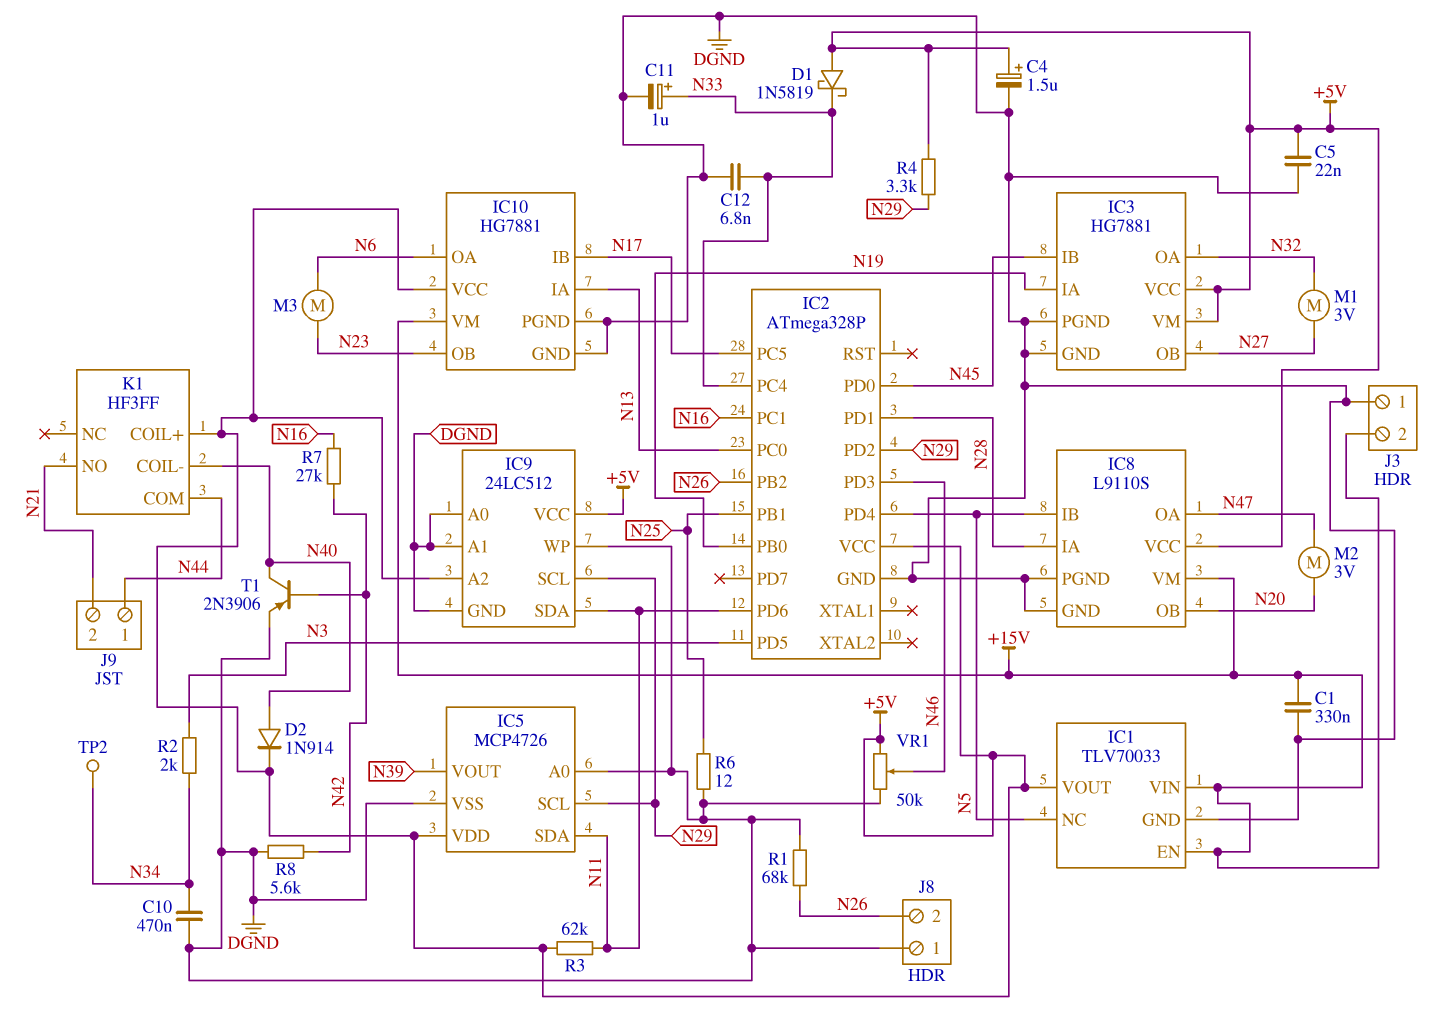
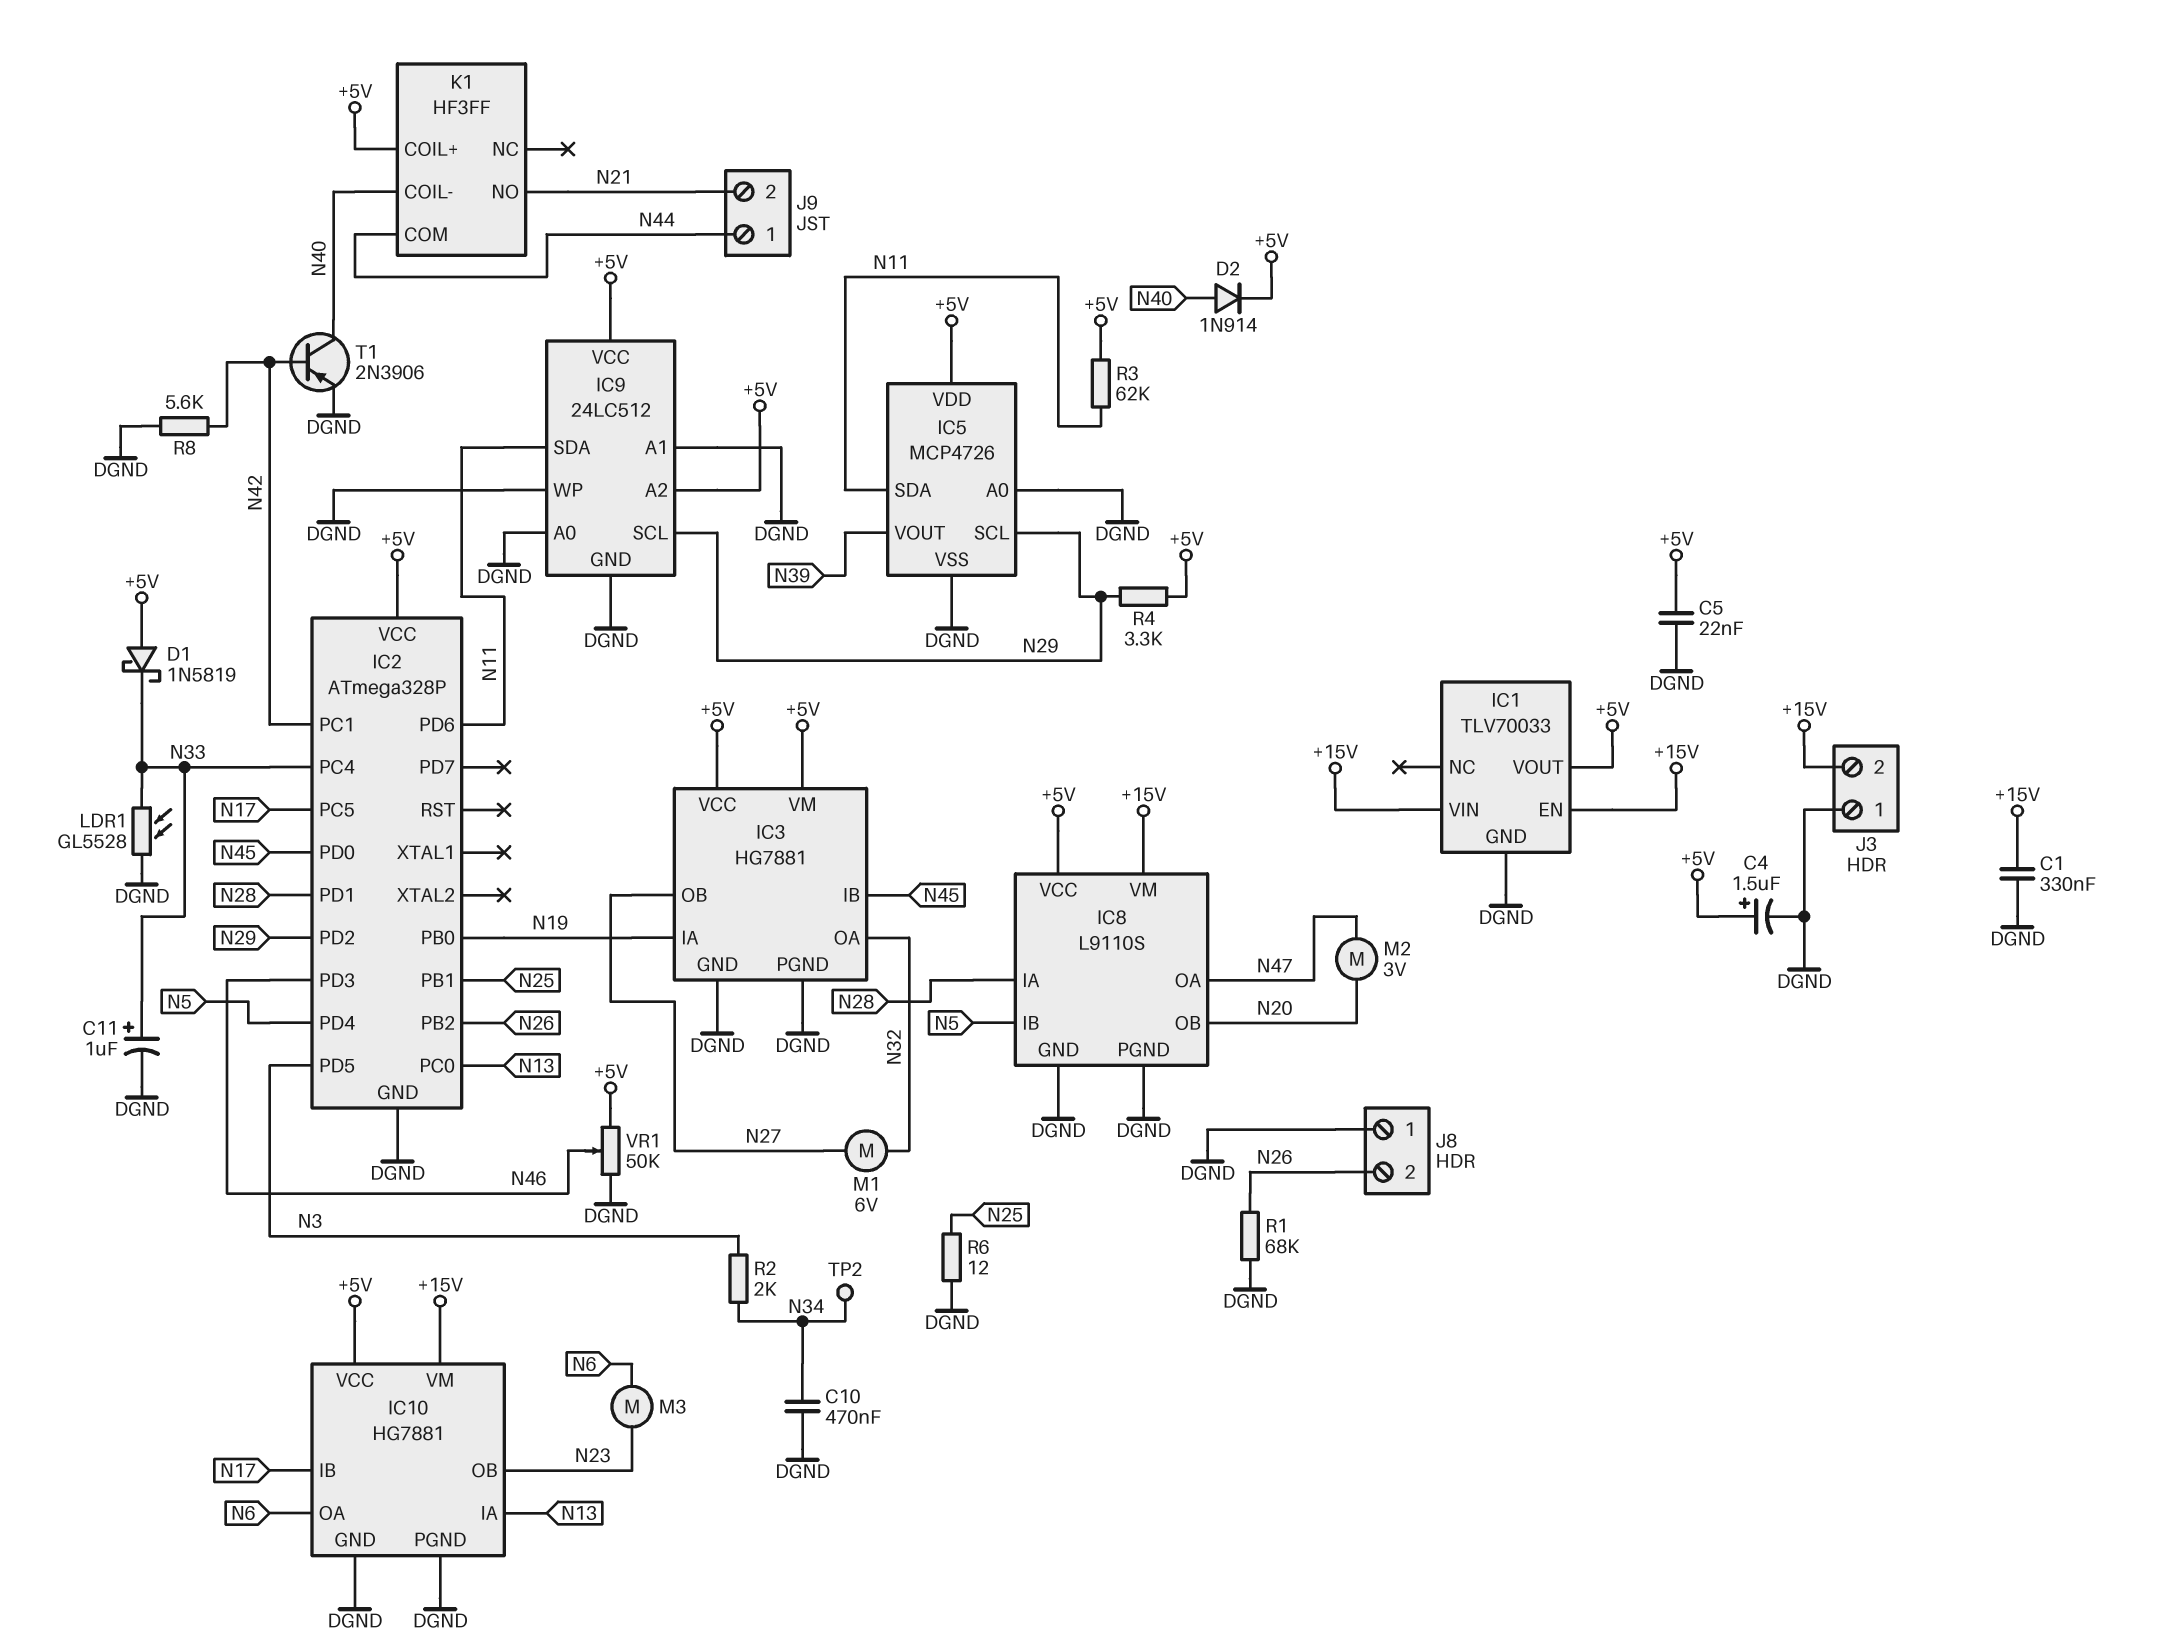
C12: 6.8nF (DGND, N33) -> none
IC1 pin NC: N5 -> none
IC2 pin PC1: N16 -> N42
LDR1: none -> GL5528 (DGND, N33)
M1: motor 3V (N27, N32) -> motor 6V (N27, N32)
R7: 27k (N16, N42) -> none

